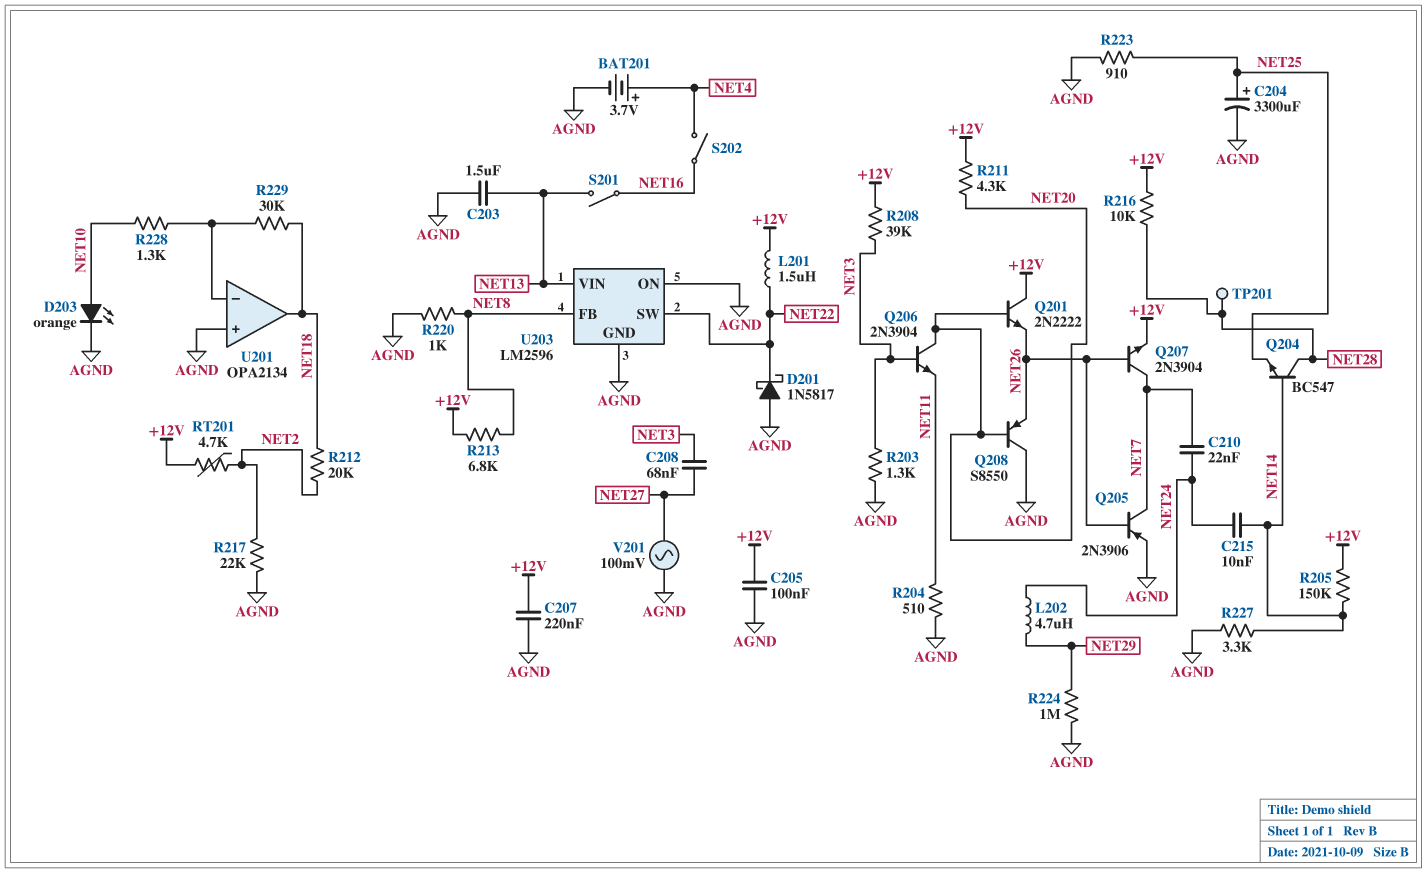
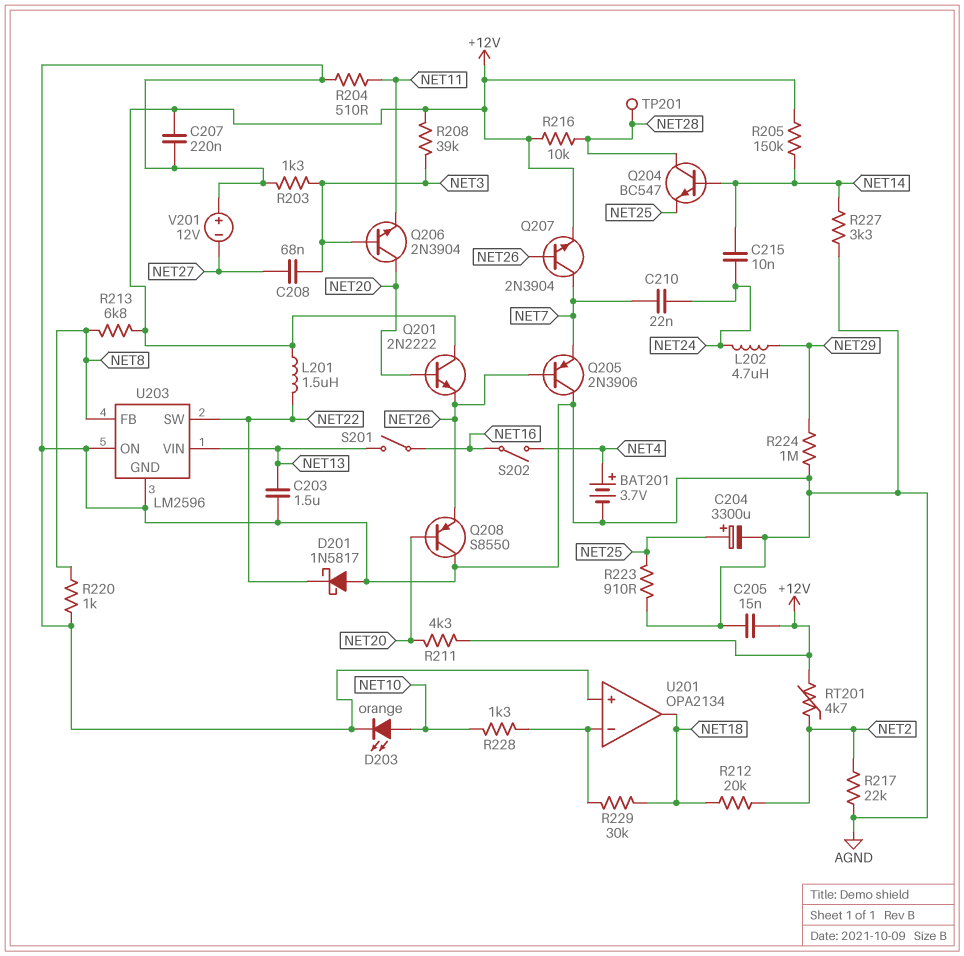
C205: 100nF (+12V, AGND) -> 15nF (+12V, AGND)
Q205: PNP 2N3906 (B NET26, C NET7, E AGND) -> PNP 2N3906 (B NET26, C AGND, E NET7)
V201: AC 100mV (AGND, NET27) -> 12V (plus AGND, minus NET27)

